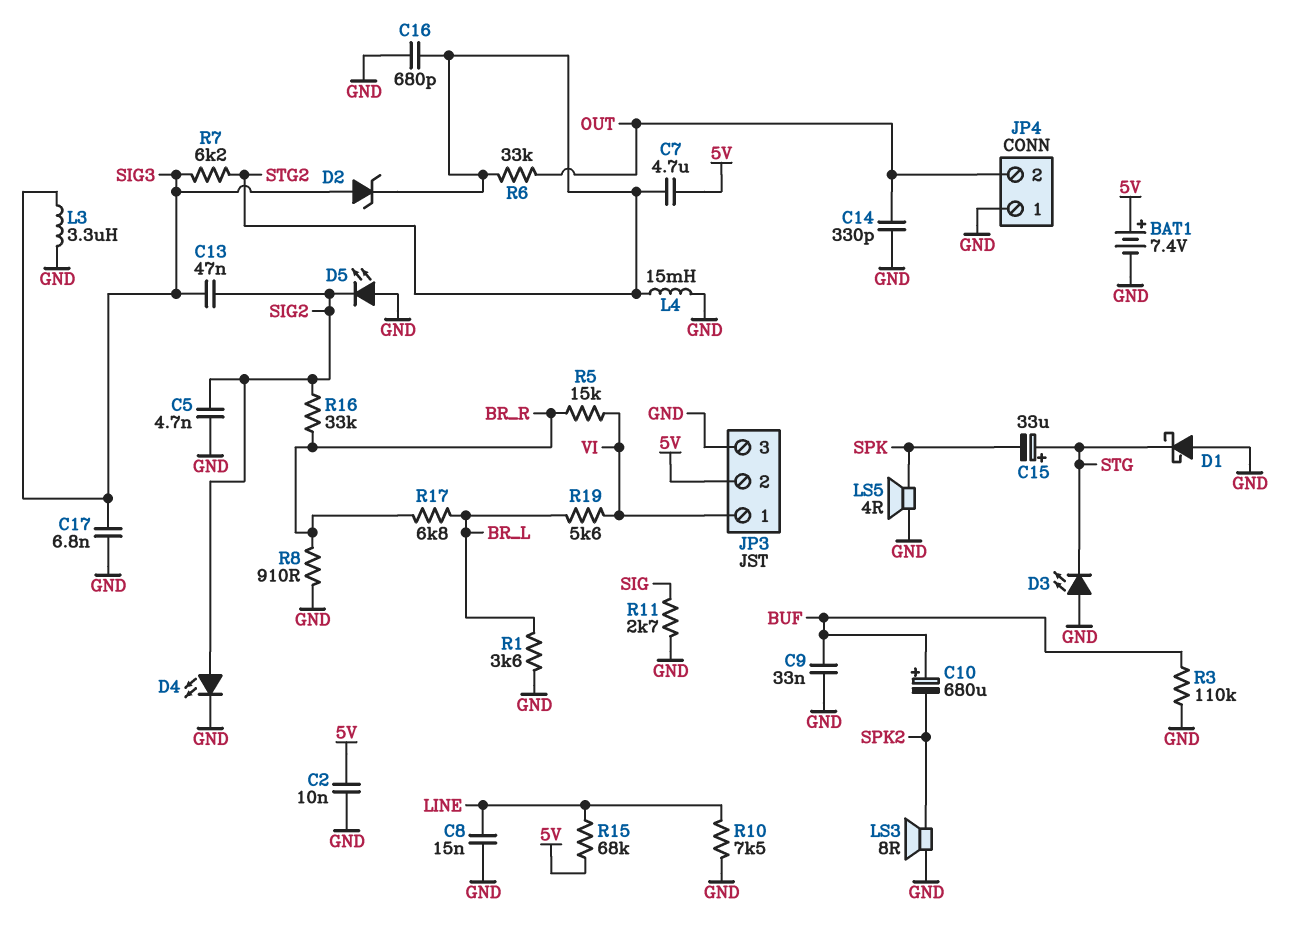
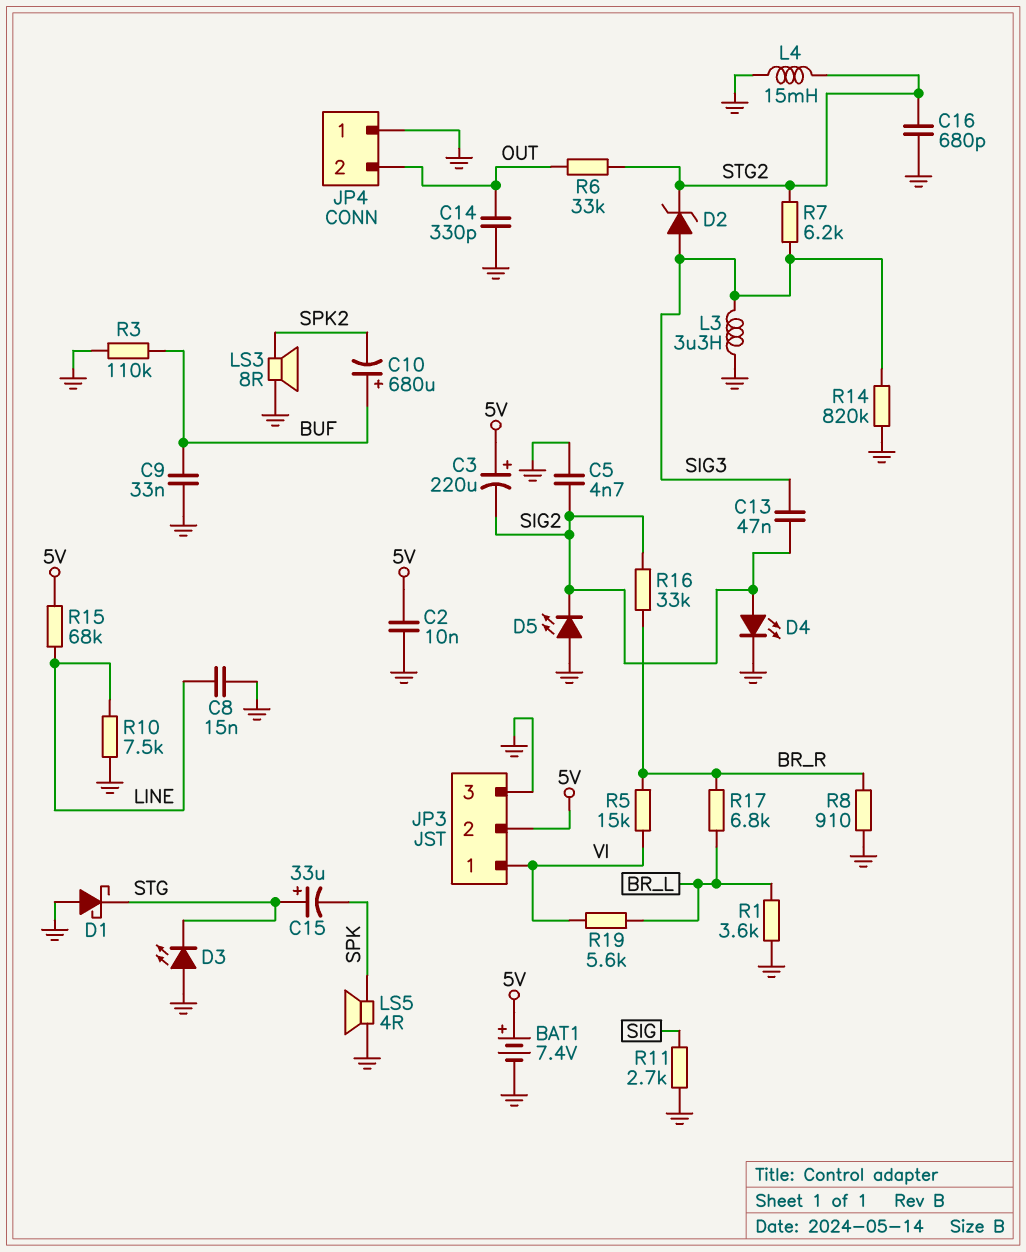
C3: none -> 220uF (plus 5V, minus SIG2)
C7: 4.7uF (5V, STG2) -> none
C17: 6.8nF (GND, SIG3) -> none
R14: none -> 820k (GND, SIG3)

